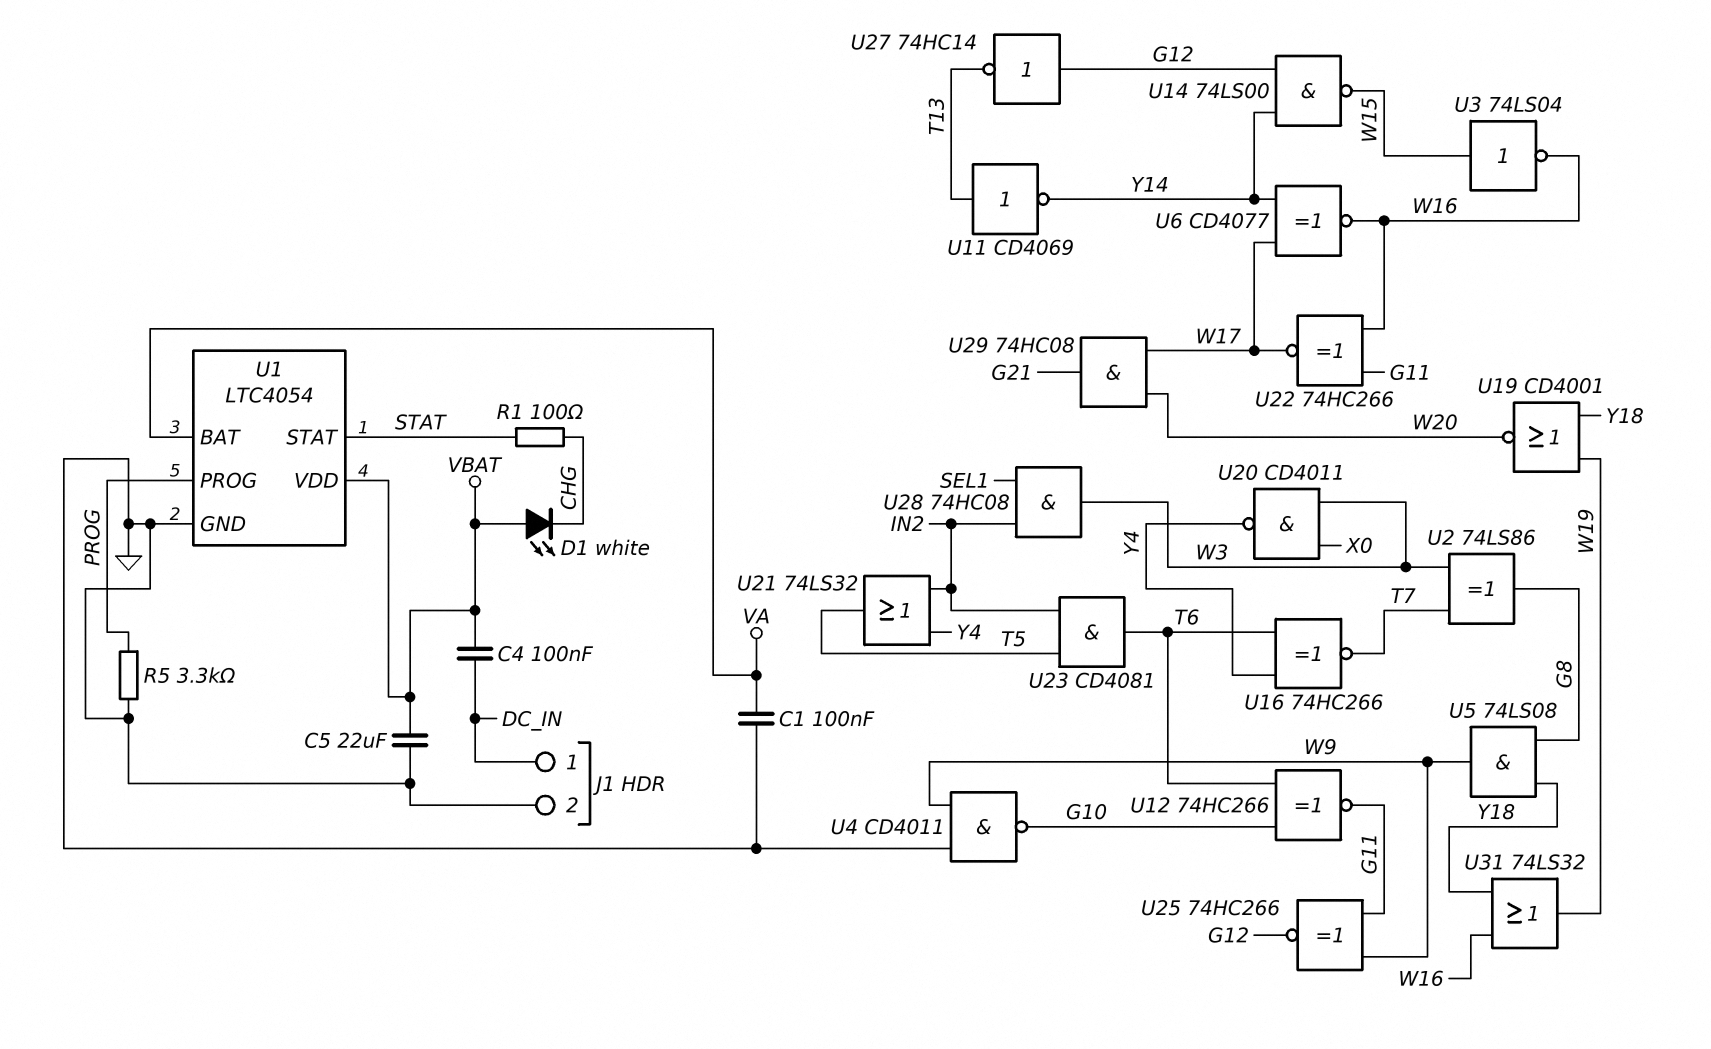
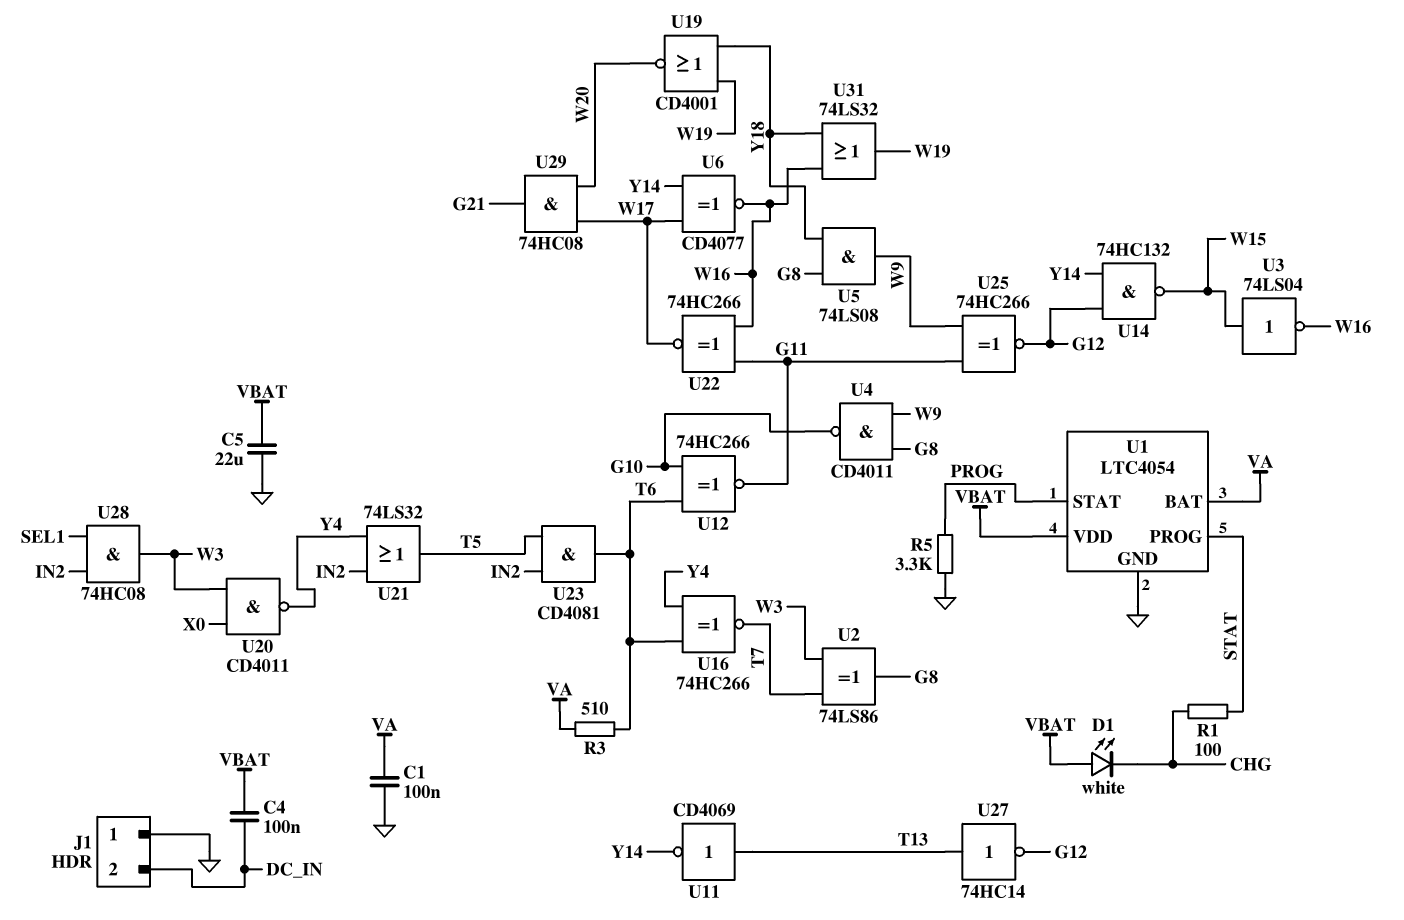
J1 pin 1: DC_IN -> GND
J1 pin 2: GND -> DC_IN
R3: none -> 510 (T6, VA)
U1 pin PROG: PROG -> STAT
U1 pin STAT: STAT -> PROG
U4: NAND CD4011 (in GND, in W9, out G10) -> NAND CD4011 (in G8, in W9, out G10)
U14: NAND 74LS00 (in G12, in Y14, out W15) -> NAND 74HC132 (in G12, in Y14, out W15)
U27: NOT 74HC14 (in G12, out T13) -> NOT 74HC14 (in T13, out G12)

